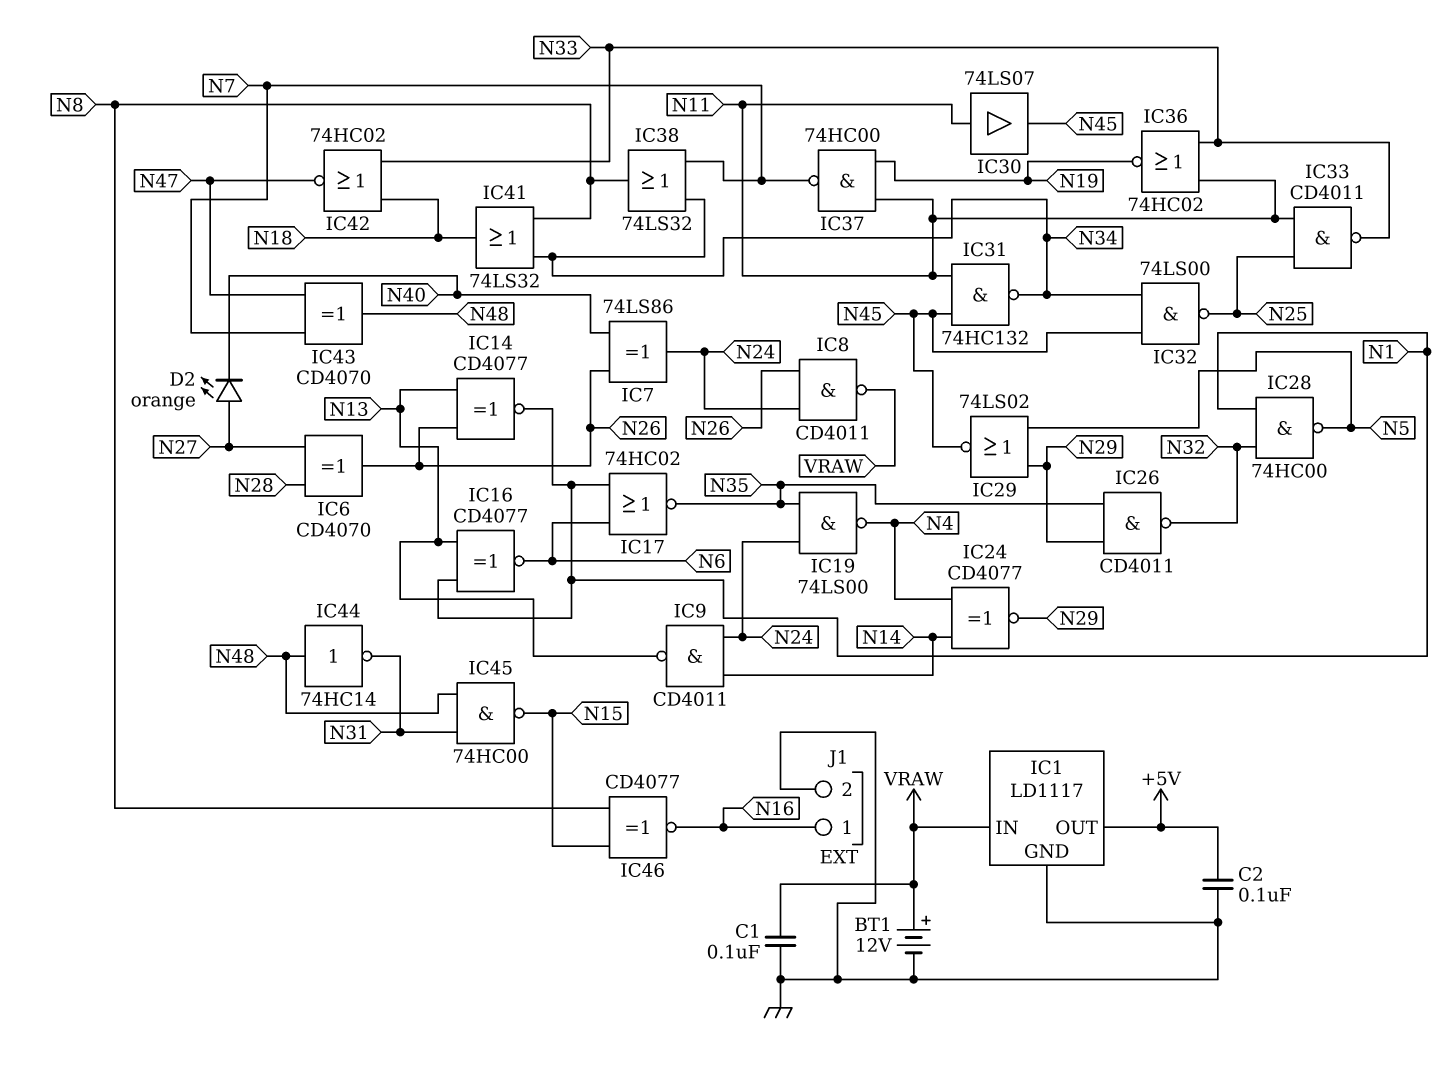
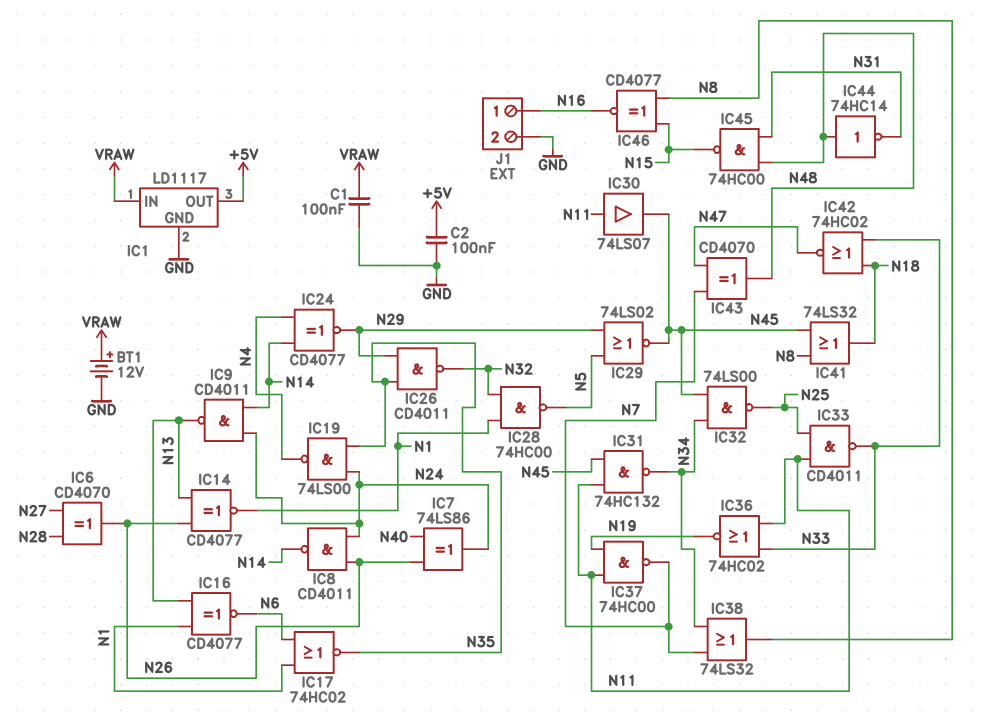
D2: LED orange (A N27, K N40) -> none
IC8: NAND CD4011 (in N24, in N26, out VRAW) -> NAND CD4011 (in N24, in N26, out N14)
IC41: OR 74LS32 (in N8, in N34, out N18) -> OR 74LS32 (in N8, in N45, out N18)

